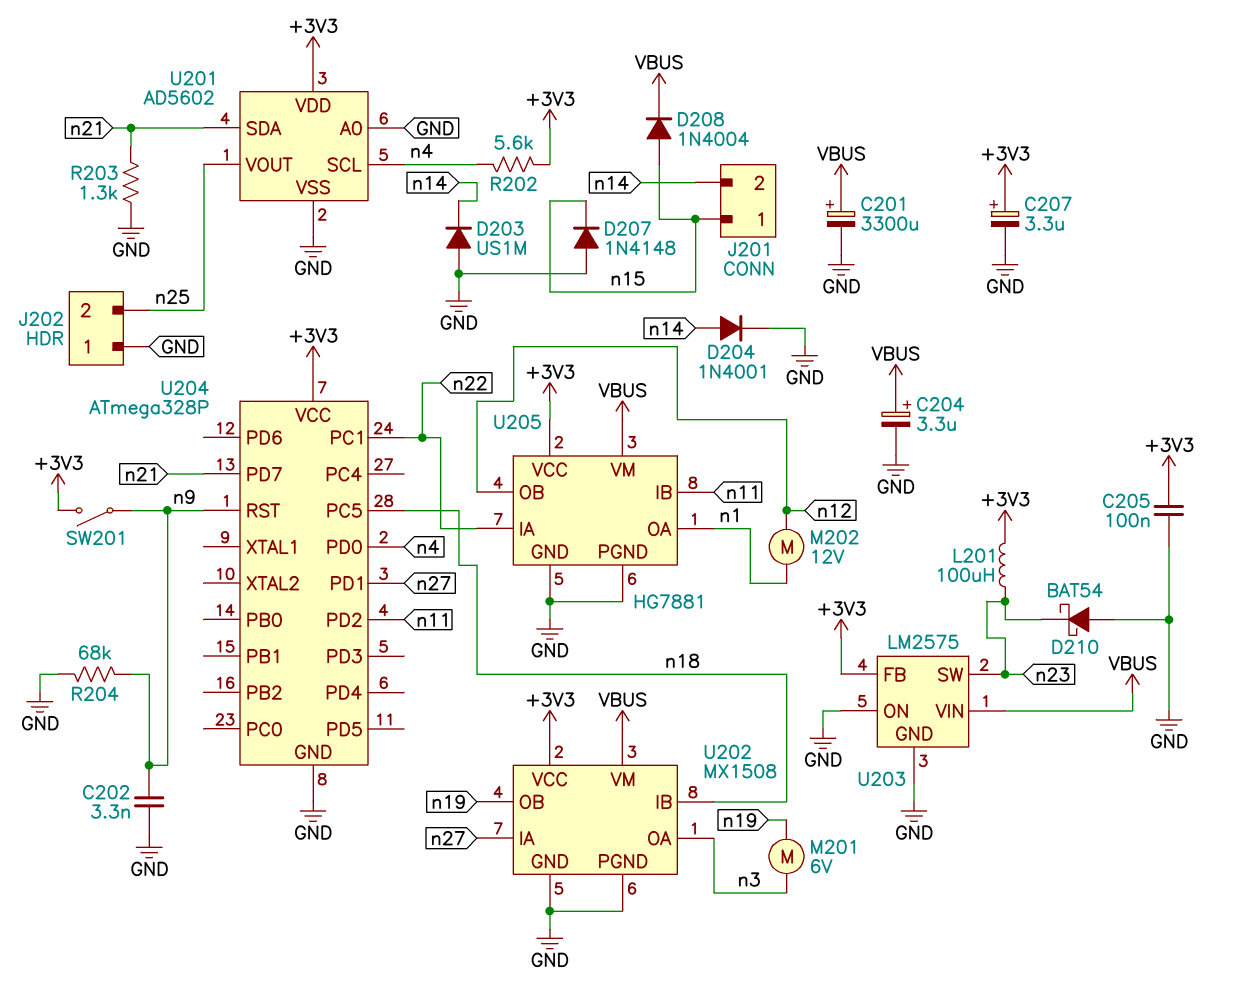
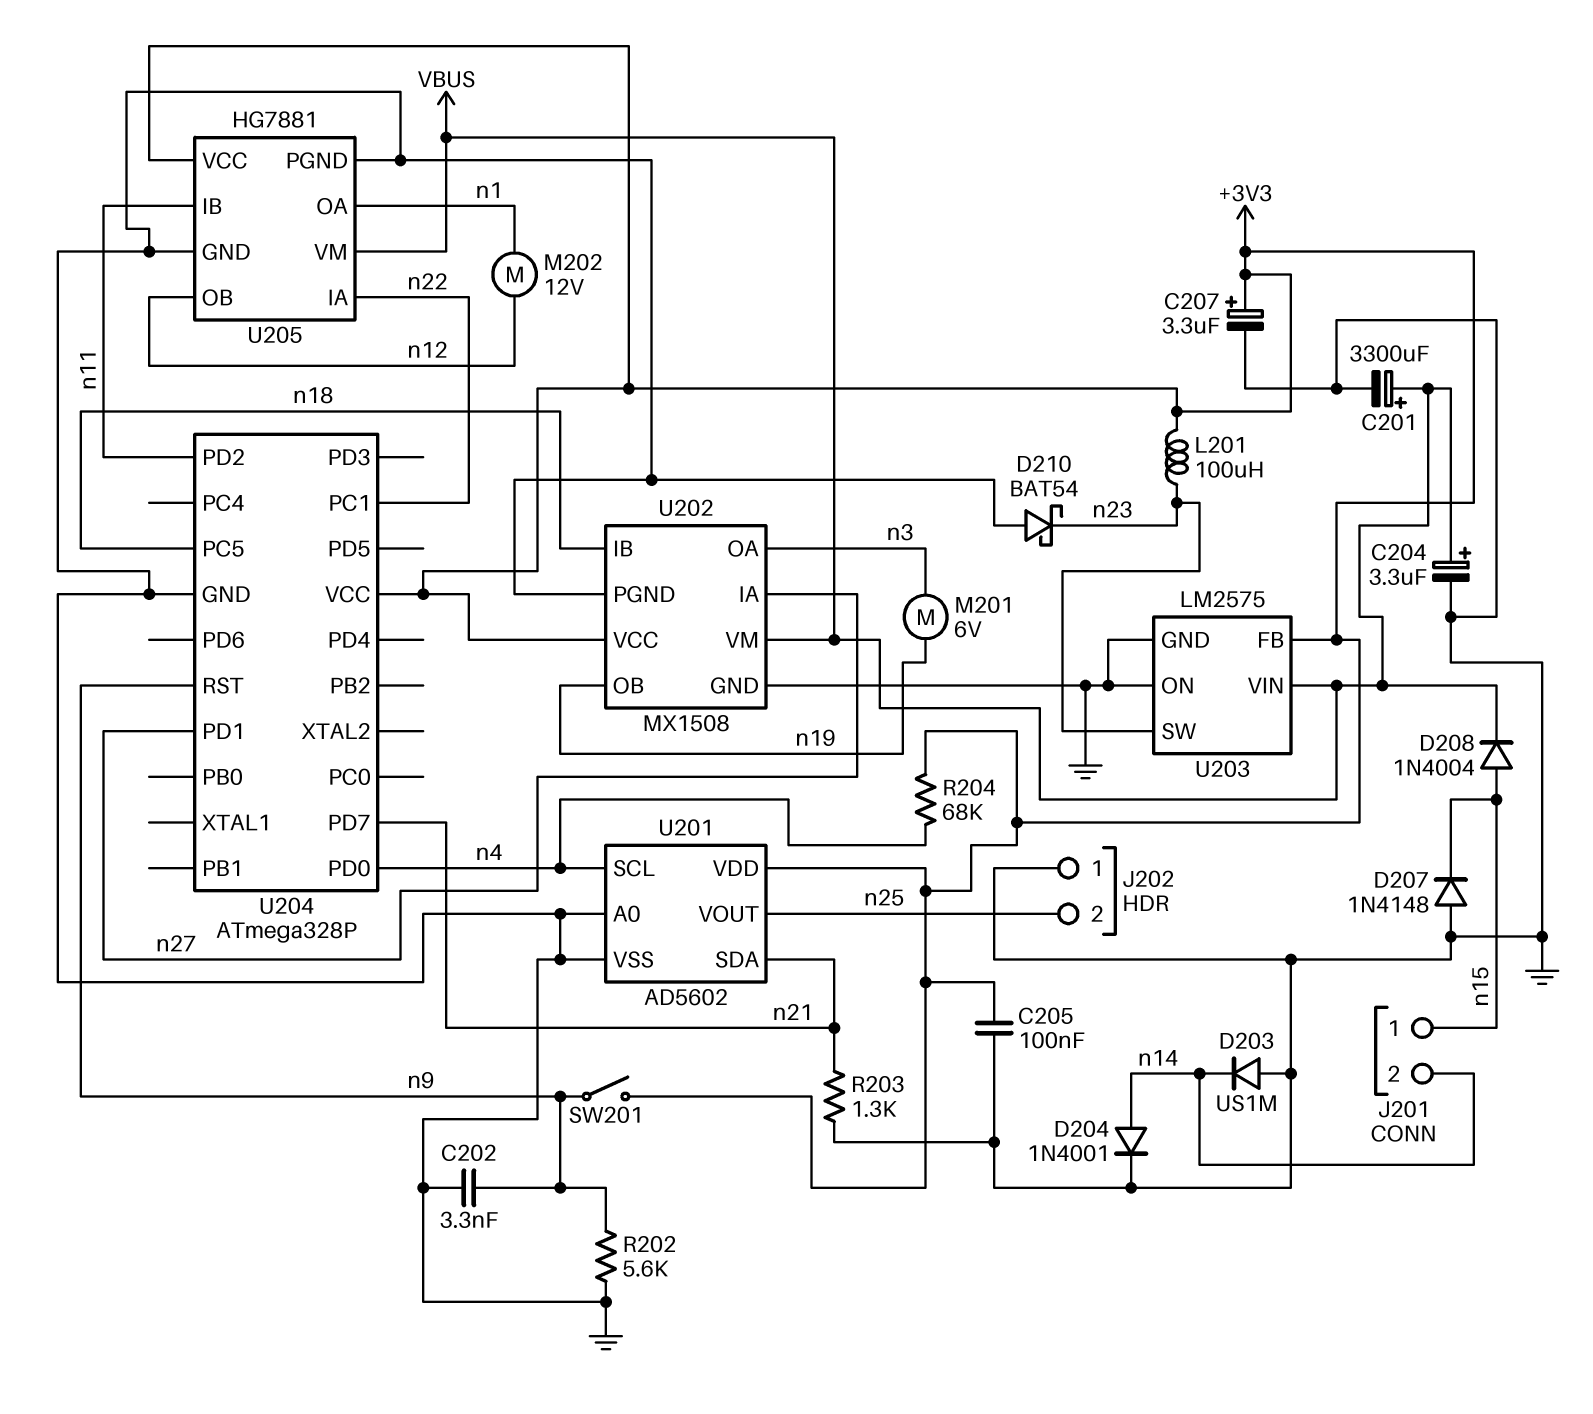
R202: 5.6k (+3V3, n4) -> 5.6k (GND, n9)
R204: 68k (GND, n9) -> 68k (+3V3, n4)

